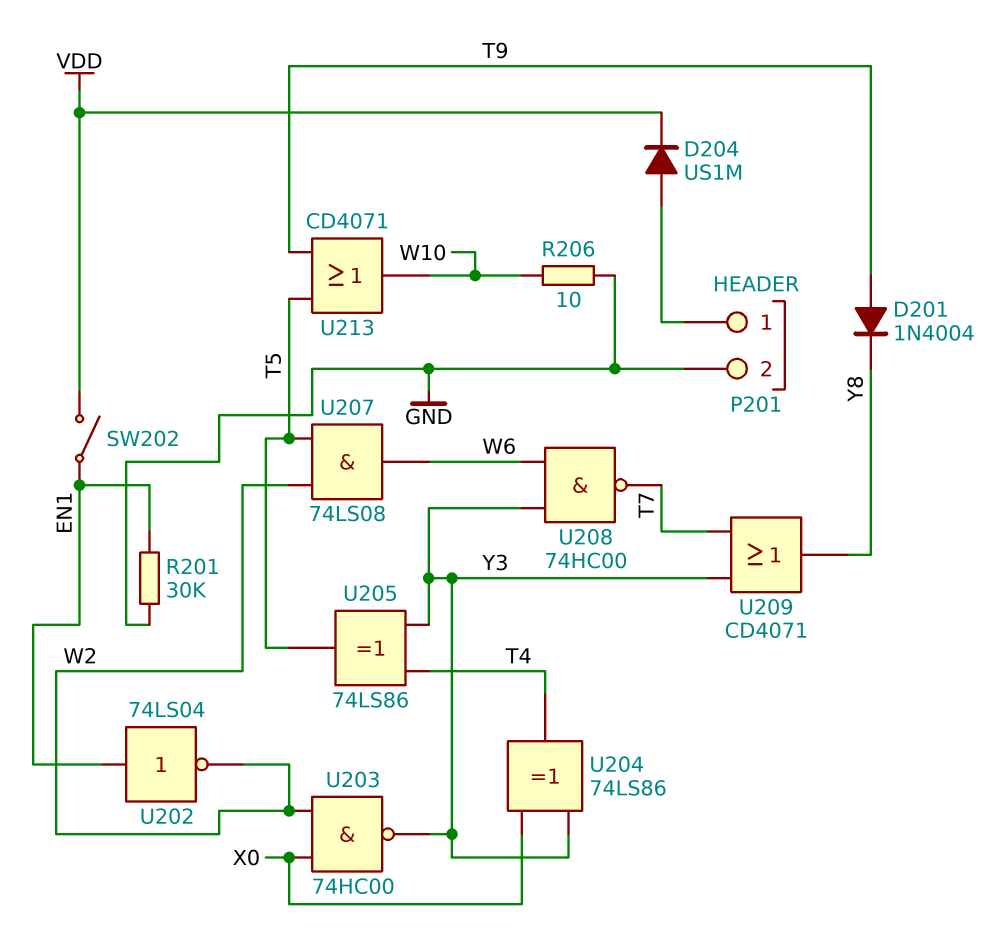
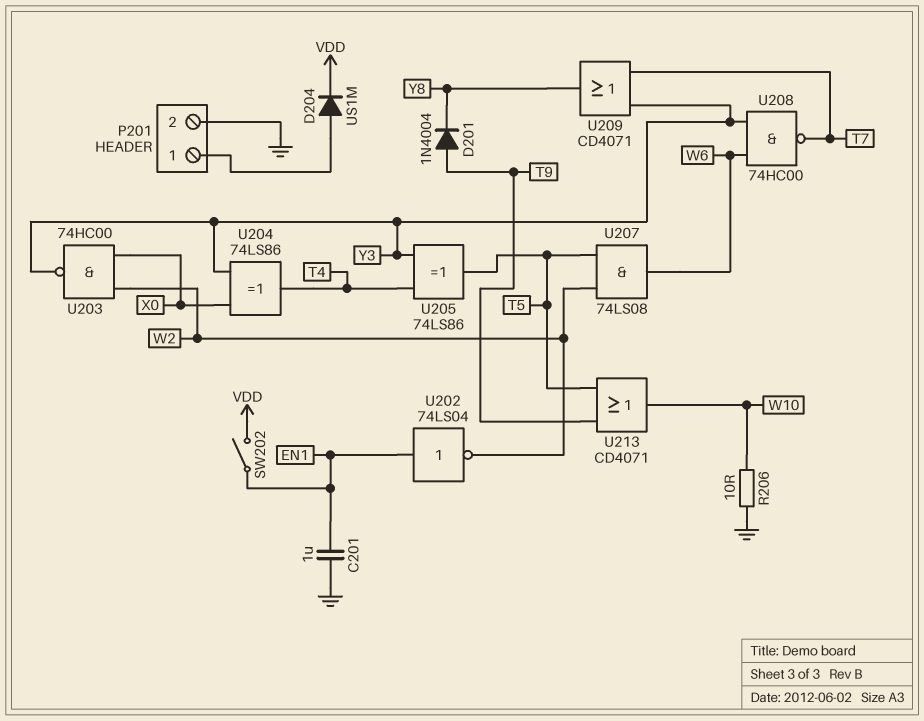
C201: none -> 1uF (EN1, GND)
R201: 30k (EN1, GND) -> none

